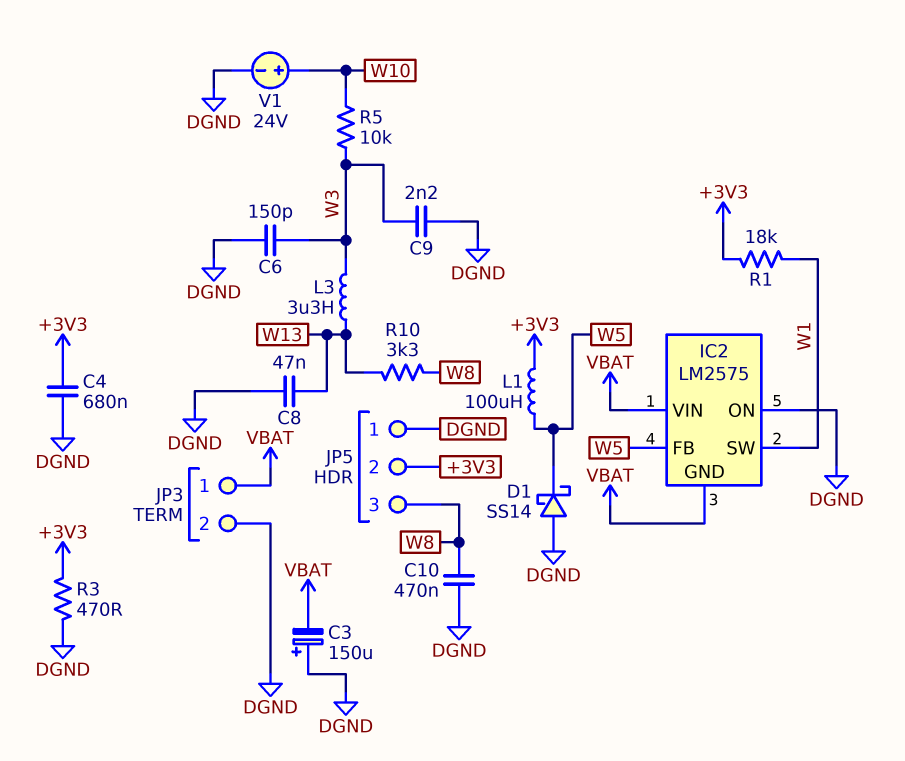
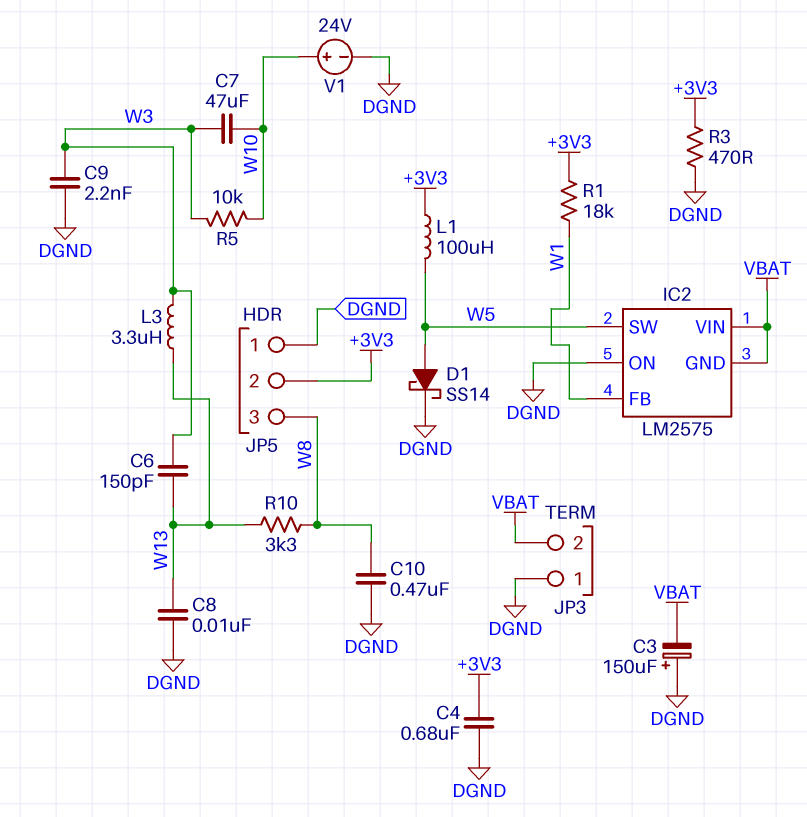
C6: 150pF (DGND, W3) -> 150pF (W3, W13)
C7: none -> 47uF (W3, W10)
C8: 47nF (DGND, W13) -> 10nF (DGND, W13)
D1: schottky SS14 (A DGND, K W5) -> schottky SS14 (A W5, K DGND)
IC2 pin FB: W5 -> W1
IC2 pin SW: W1 -> W5
JP3 pin 1: VBAT -> DGND
JP3 pin 2: DGND -> VBAT

